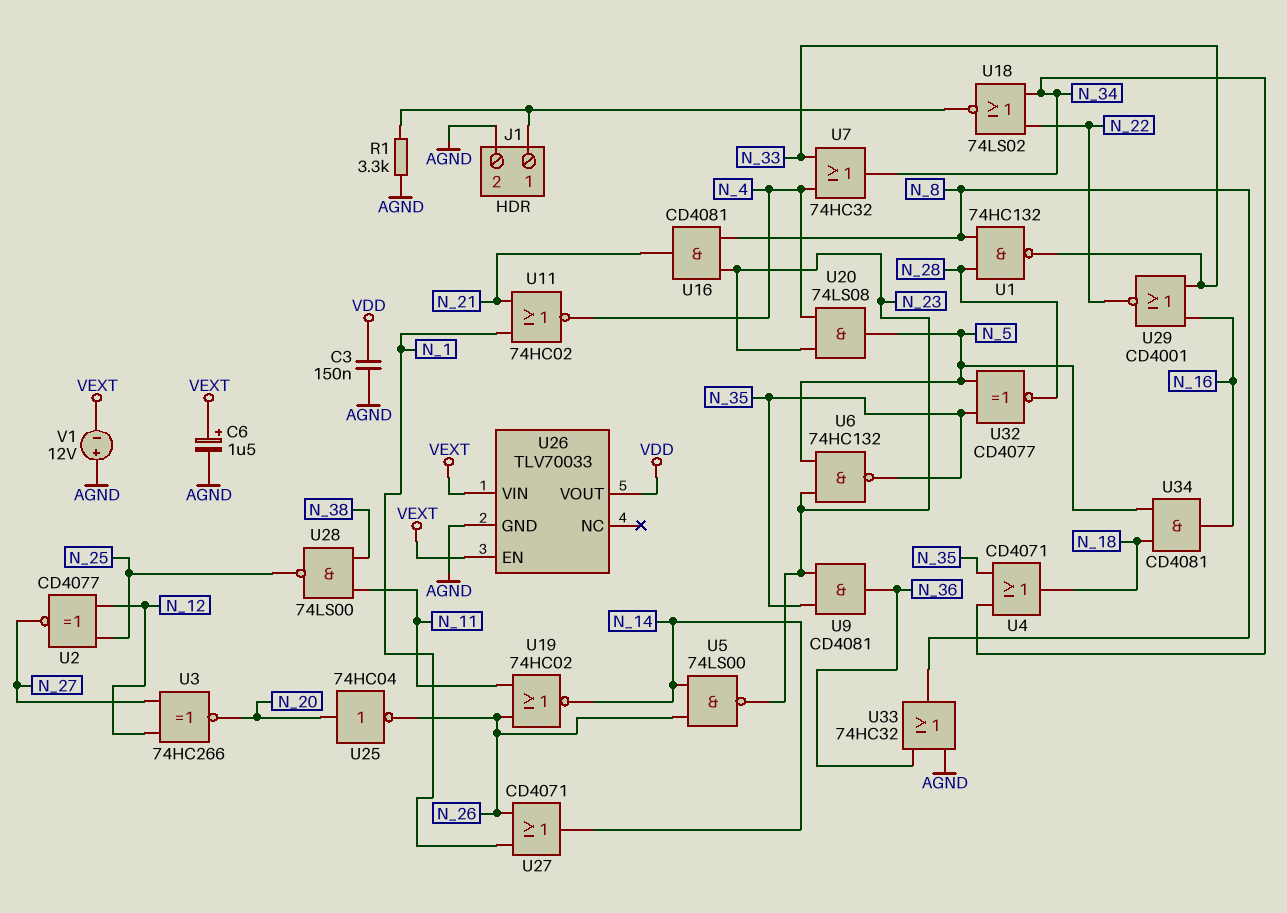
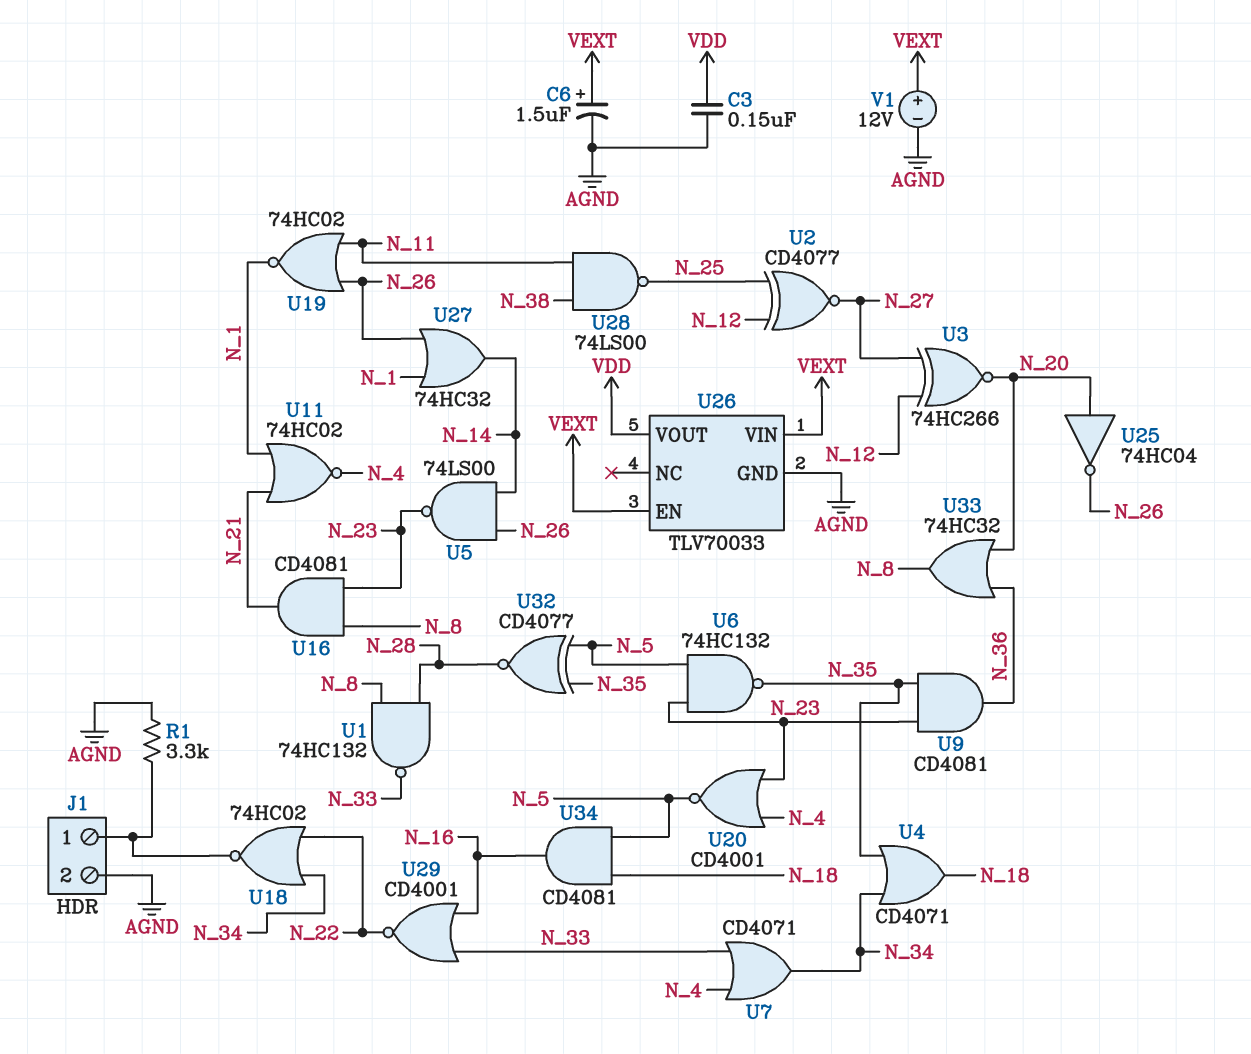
U7: OR 74HC32 (in N_4, in N_33, out N_34) -> OR CD4071 (in N_4, in N_33, out N_34)
U18: NOR 74LS02 (in N_22, in N_34, out J1/1) -> NOR 74HC02 (in N_22, in N_34, out J1/1)
U19: NOR 74HC02 (in N_11, in N_26, out N_14) -> NOR 74HC02 (in N_11, in N_26, out N_1)
U20: AND 74LS08 (in N_4, in N_23, out N_5) -> NOR CD4001 (in N_4, in N_23, out N_5)
U27: OR CD4071 (in N_1, in N_26, out N_14) -> OR 74HC32 (in N_1, in N_26, out N_14)
U33: OR 74HC32 (in AGND, in N_36, out N_8) -> OR 74HC32 (in N_20, in N_36, out N_8)
V1: 12V (plus AGND, minus VEXT) -> 12V (plus VEXT, minus AGND)

